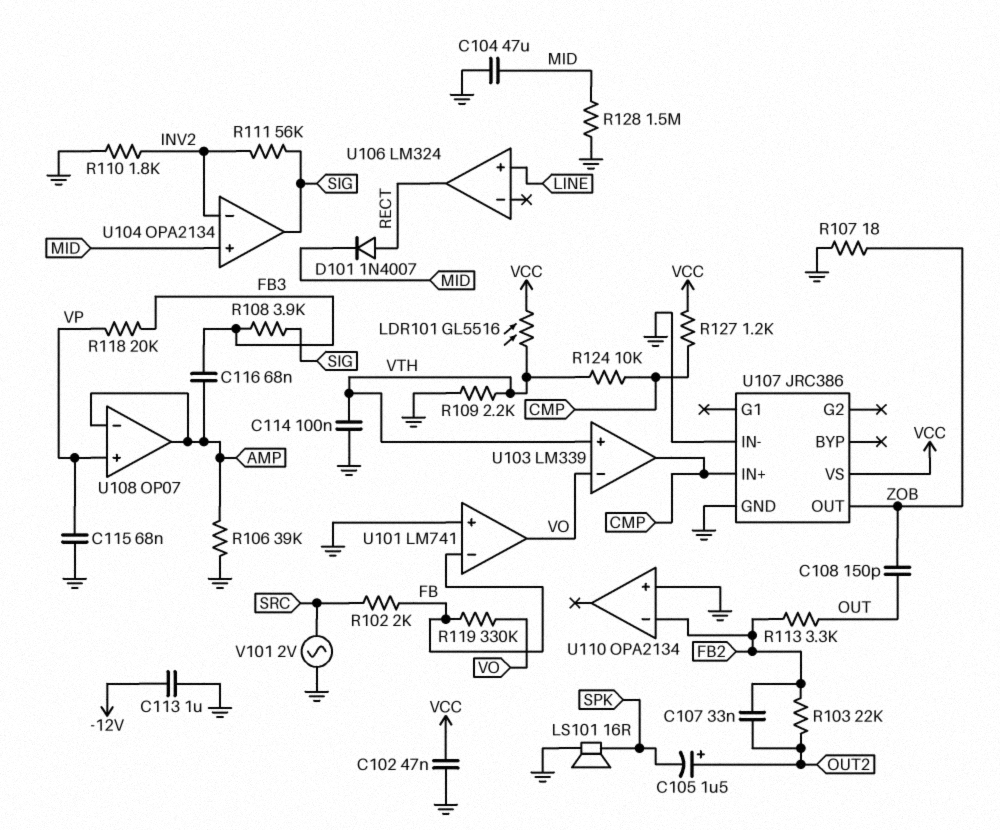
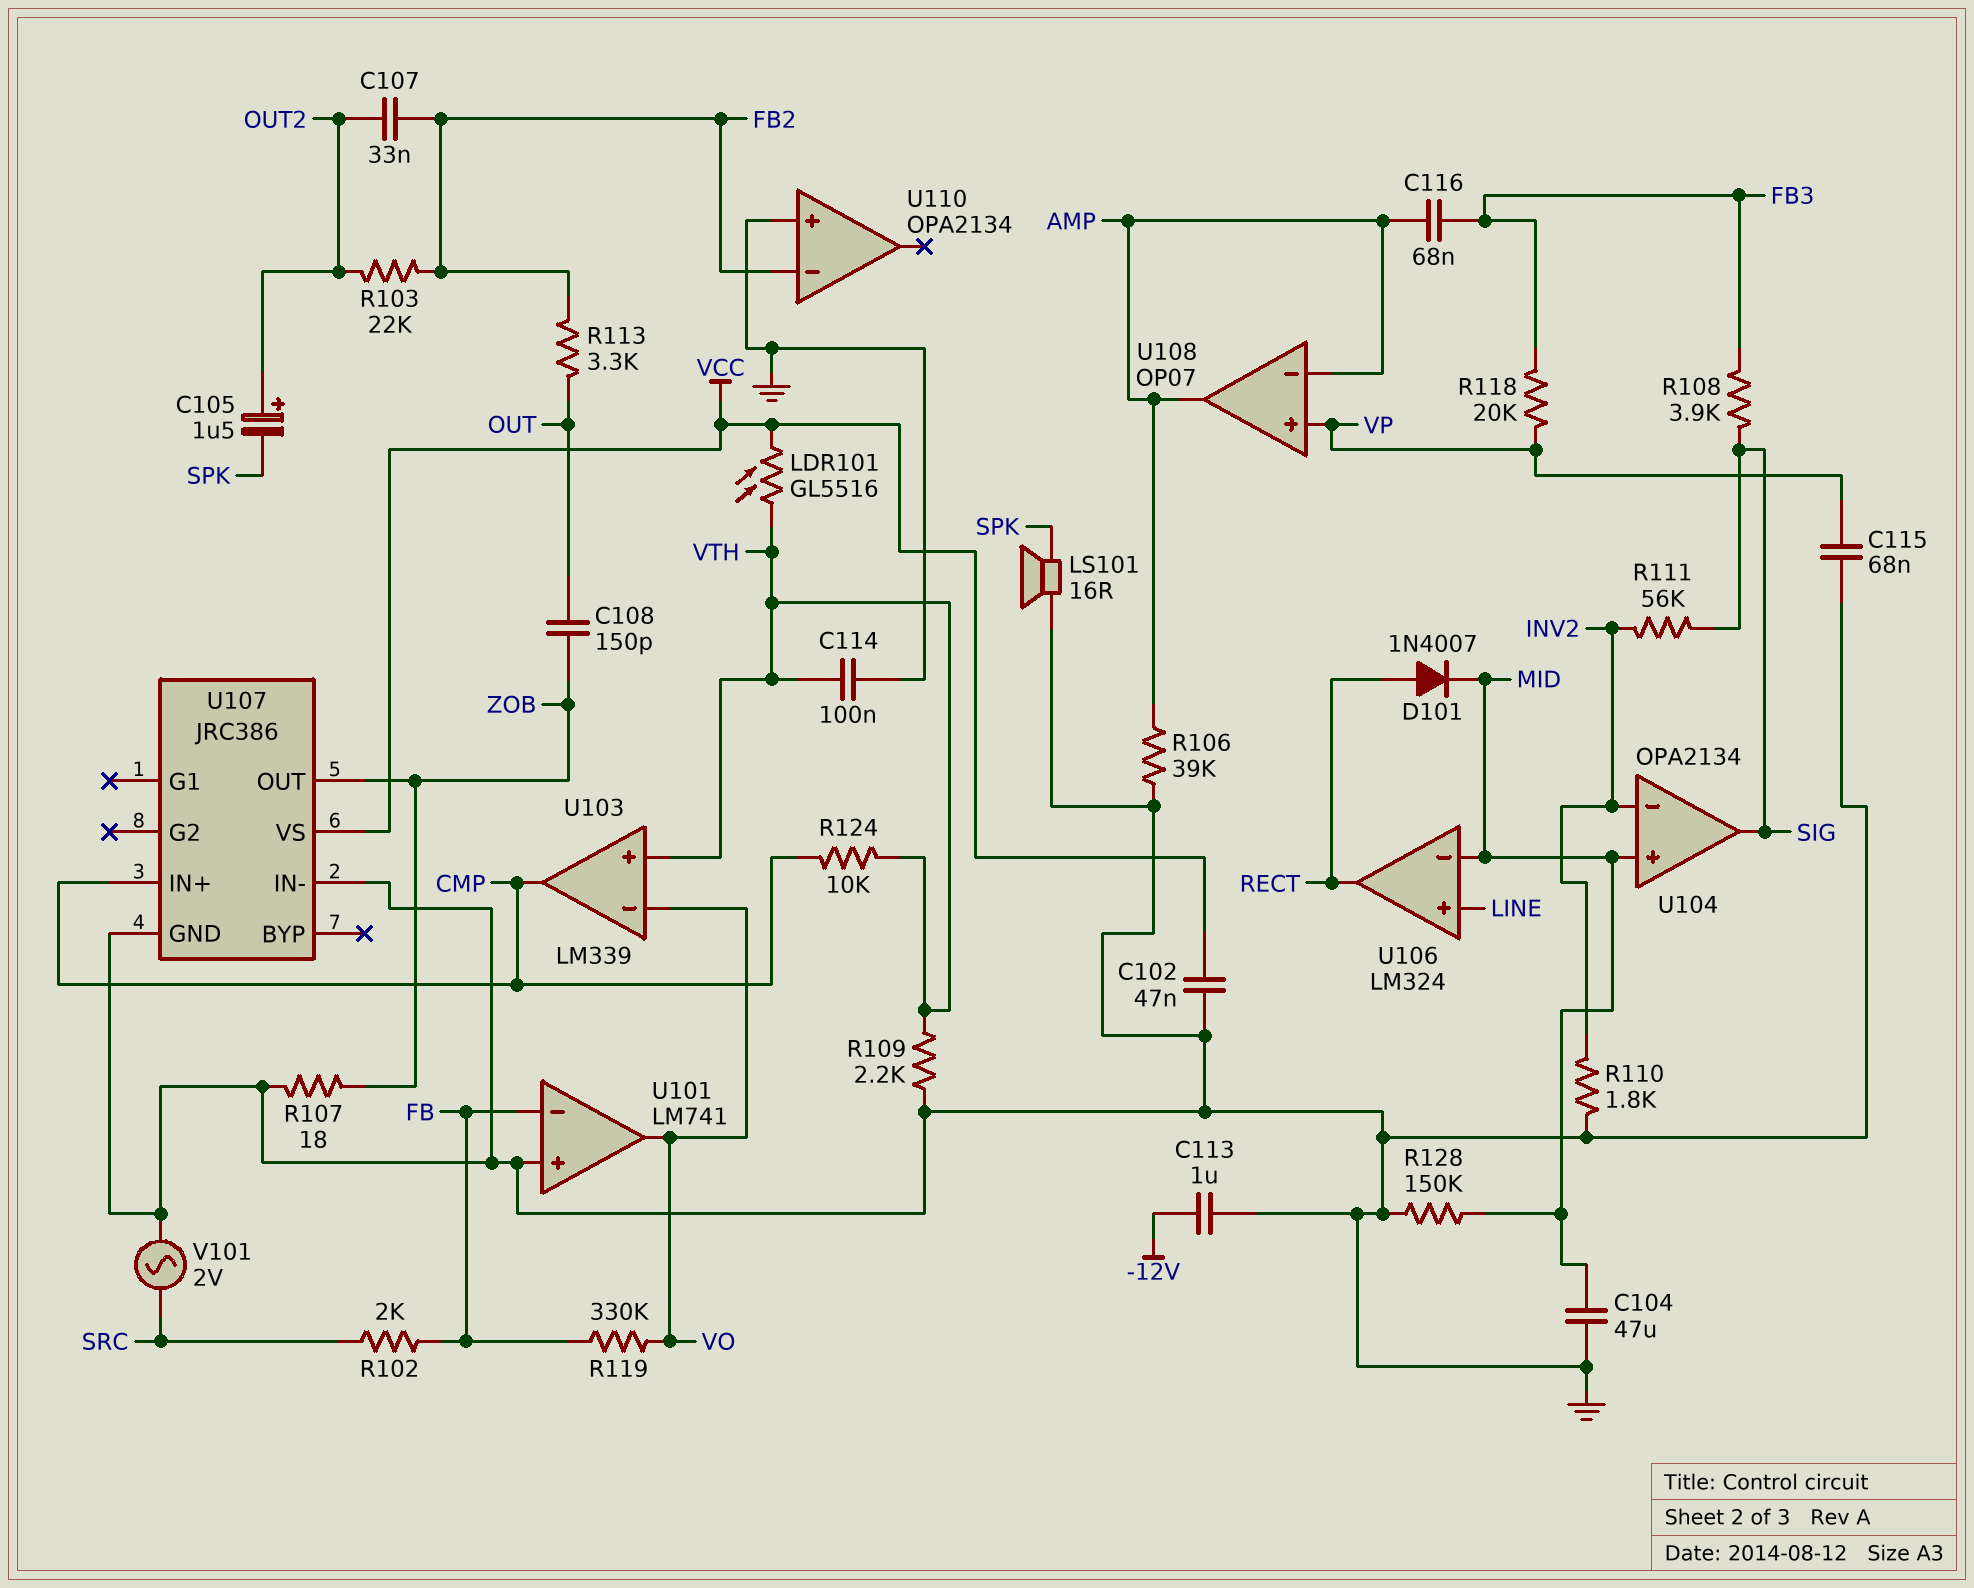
R127: 1.2k (CMP, VCC) -> none
R128: 1.5M (GND, MID) -> 150k (GND, MID)
U106 pin in-: none -> MID

